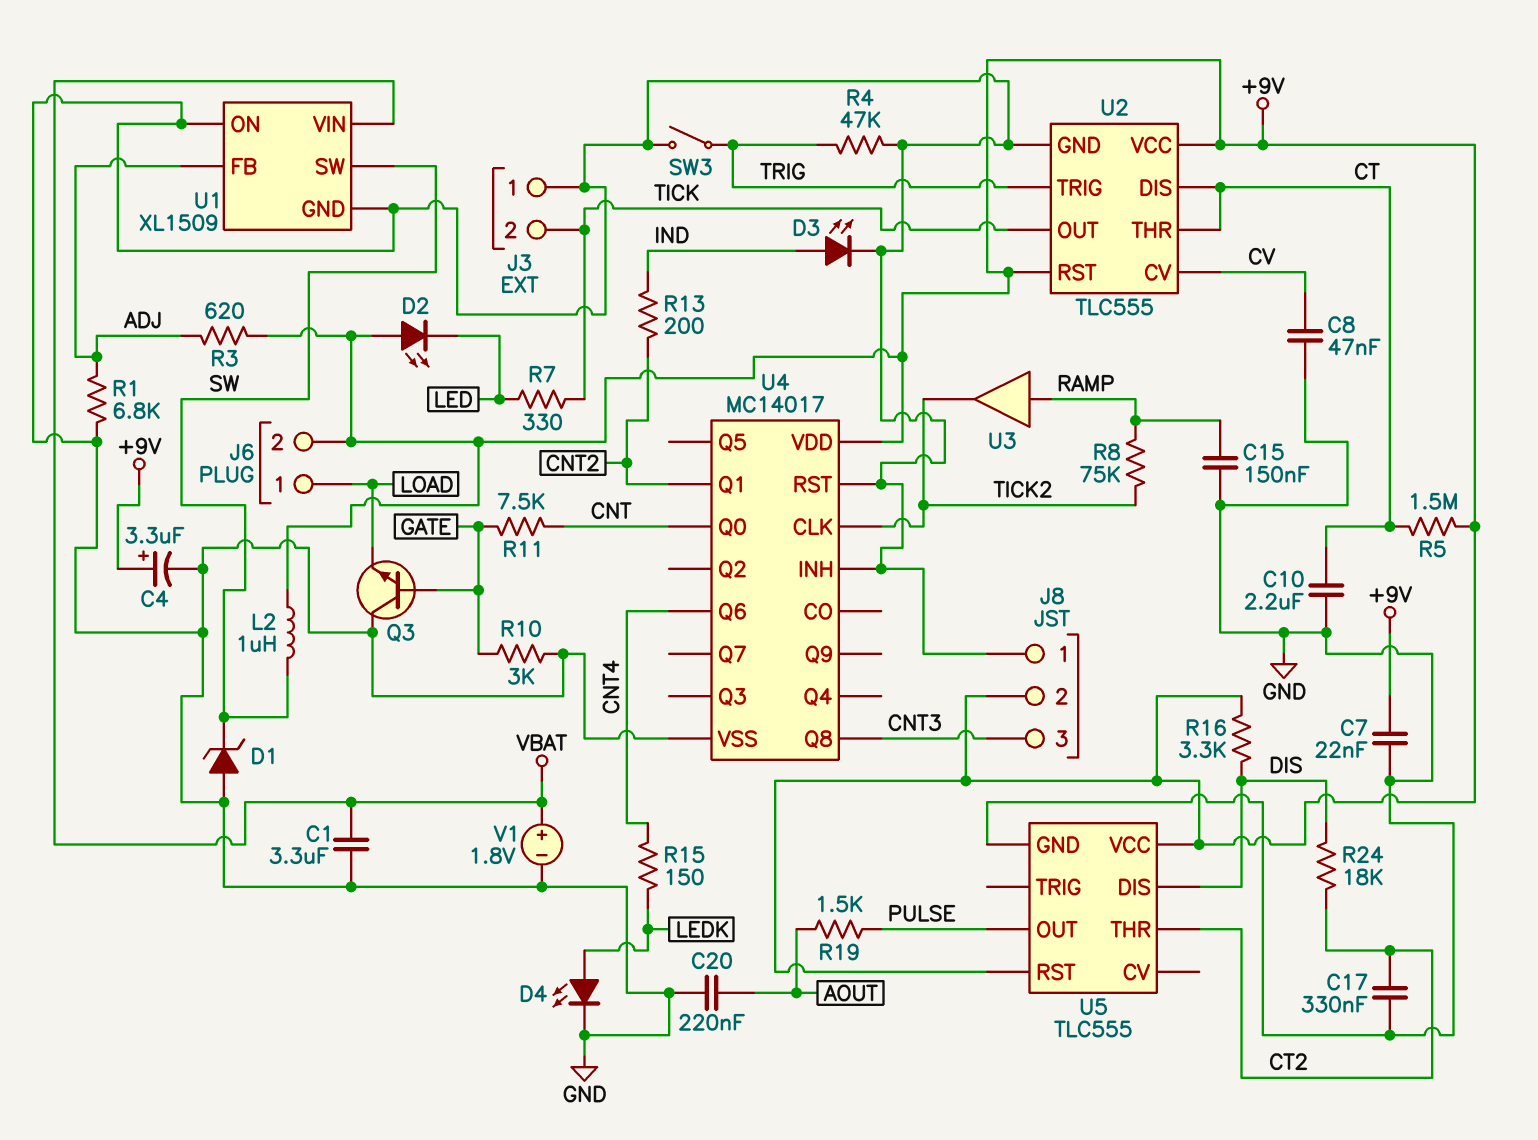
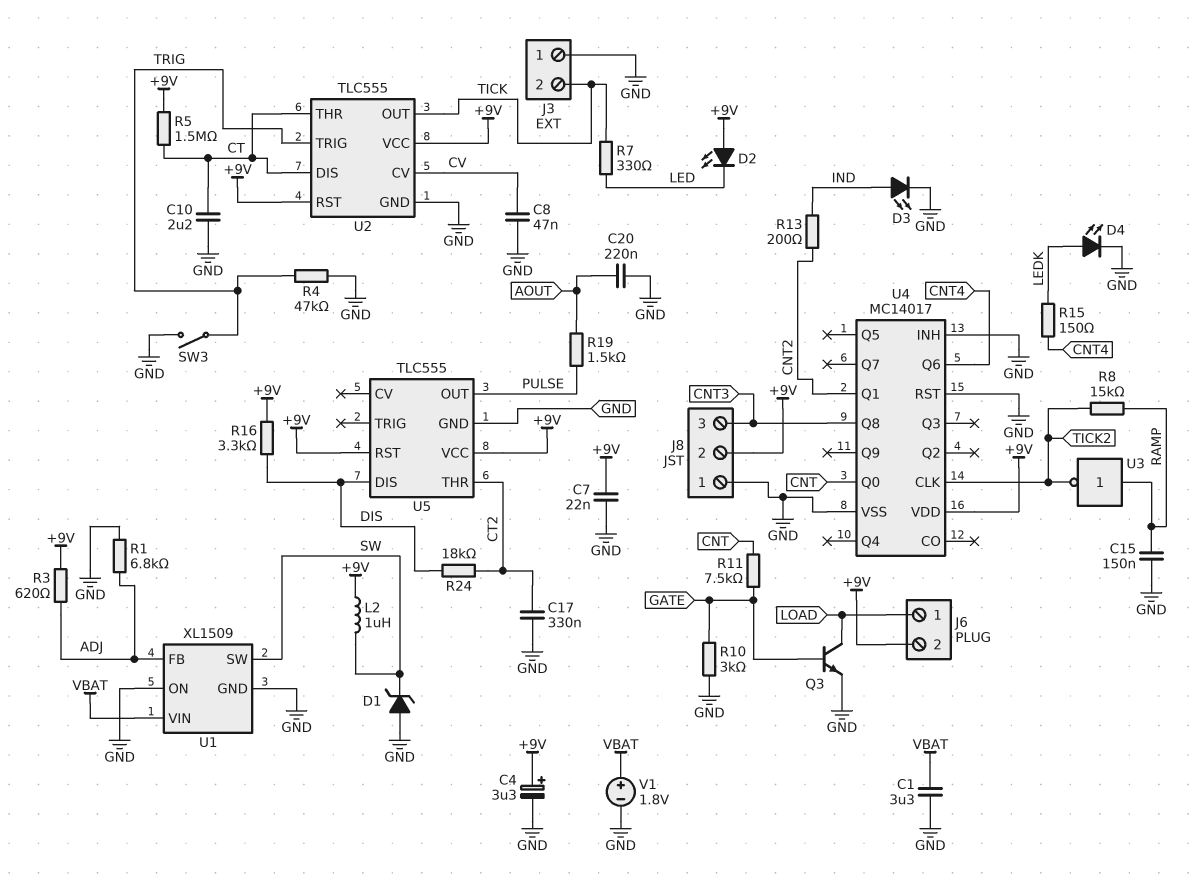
Q3: NPN (B GATE, C GND, E LOAD) -> NPN (B GATE, C LOAD, E GND)
R8: 75k (RAMP, TICK2) -> 15k (RAMP, TICK2)
U3: buffer (in RAMP, out TICK2) -> NOT (in RAMP, out TICK2)

